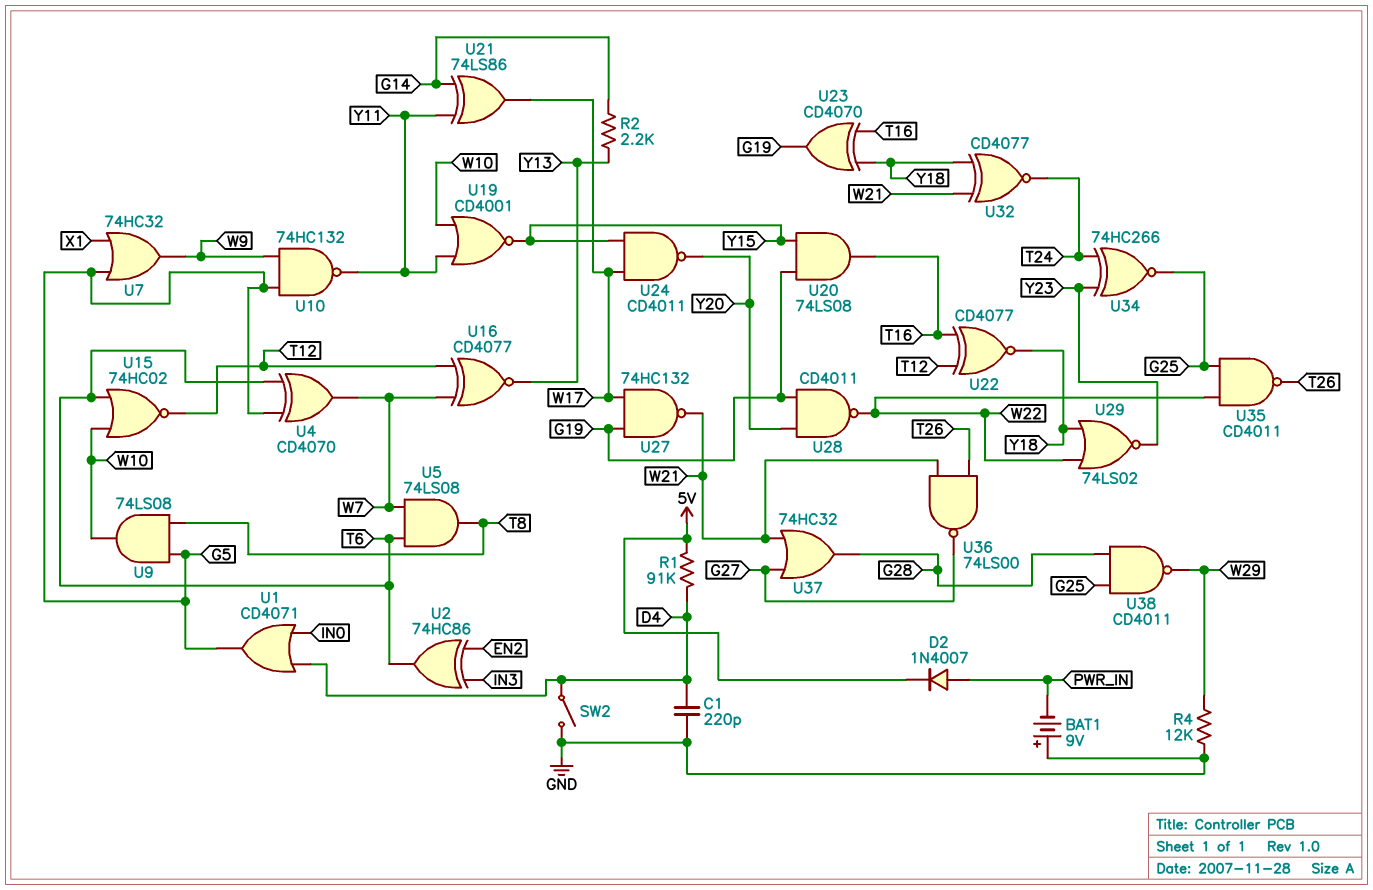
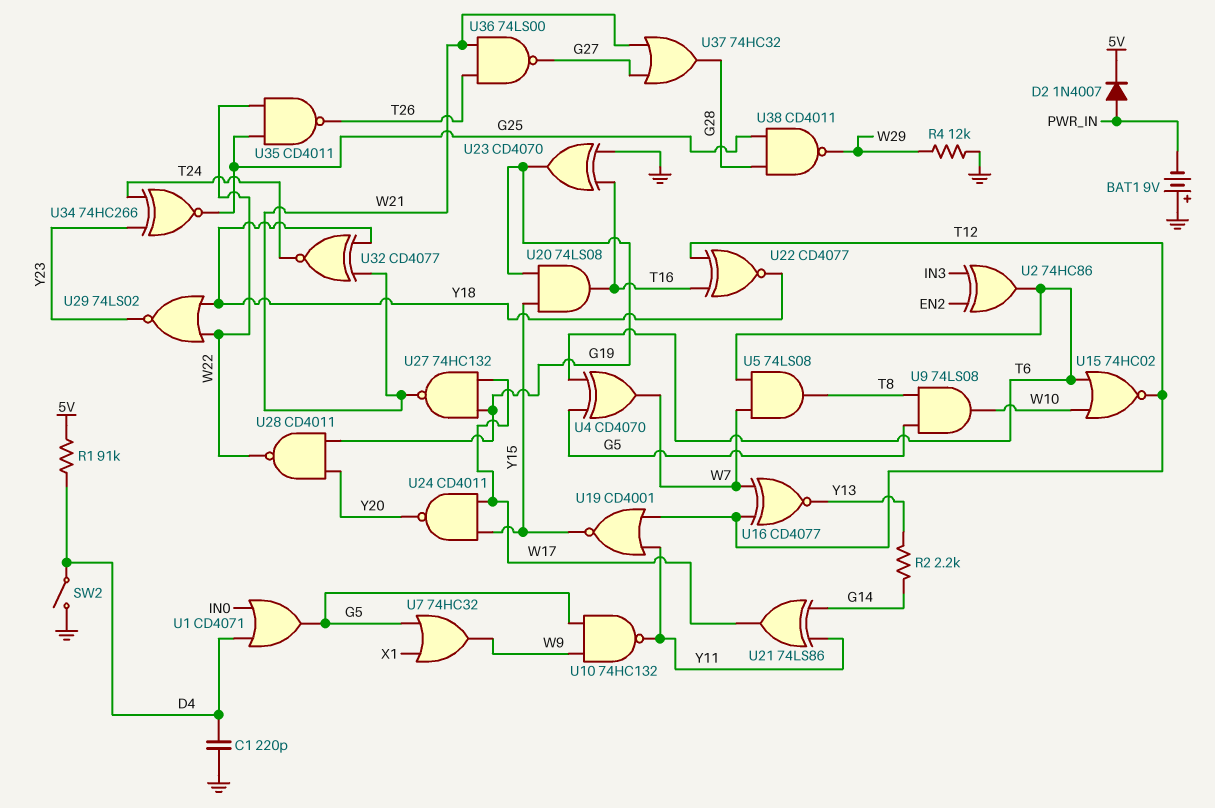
U19: NOR CD4001 (in W10, in Y11, out Y15) -> NOR CD4001 (in T12, in Y11, out Y15)
U23: XOR CD4070 (in T16, in Y18, out G19) -> XOR CD4070 (in GND, in T16, out G19)

